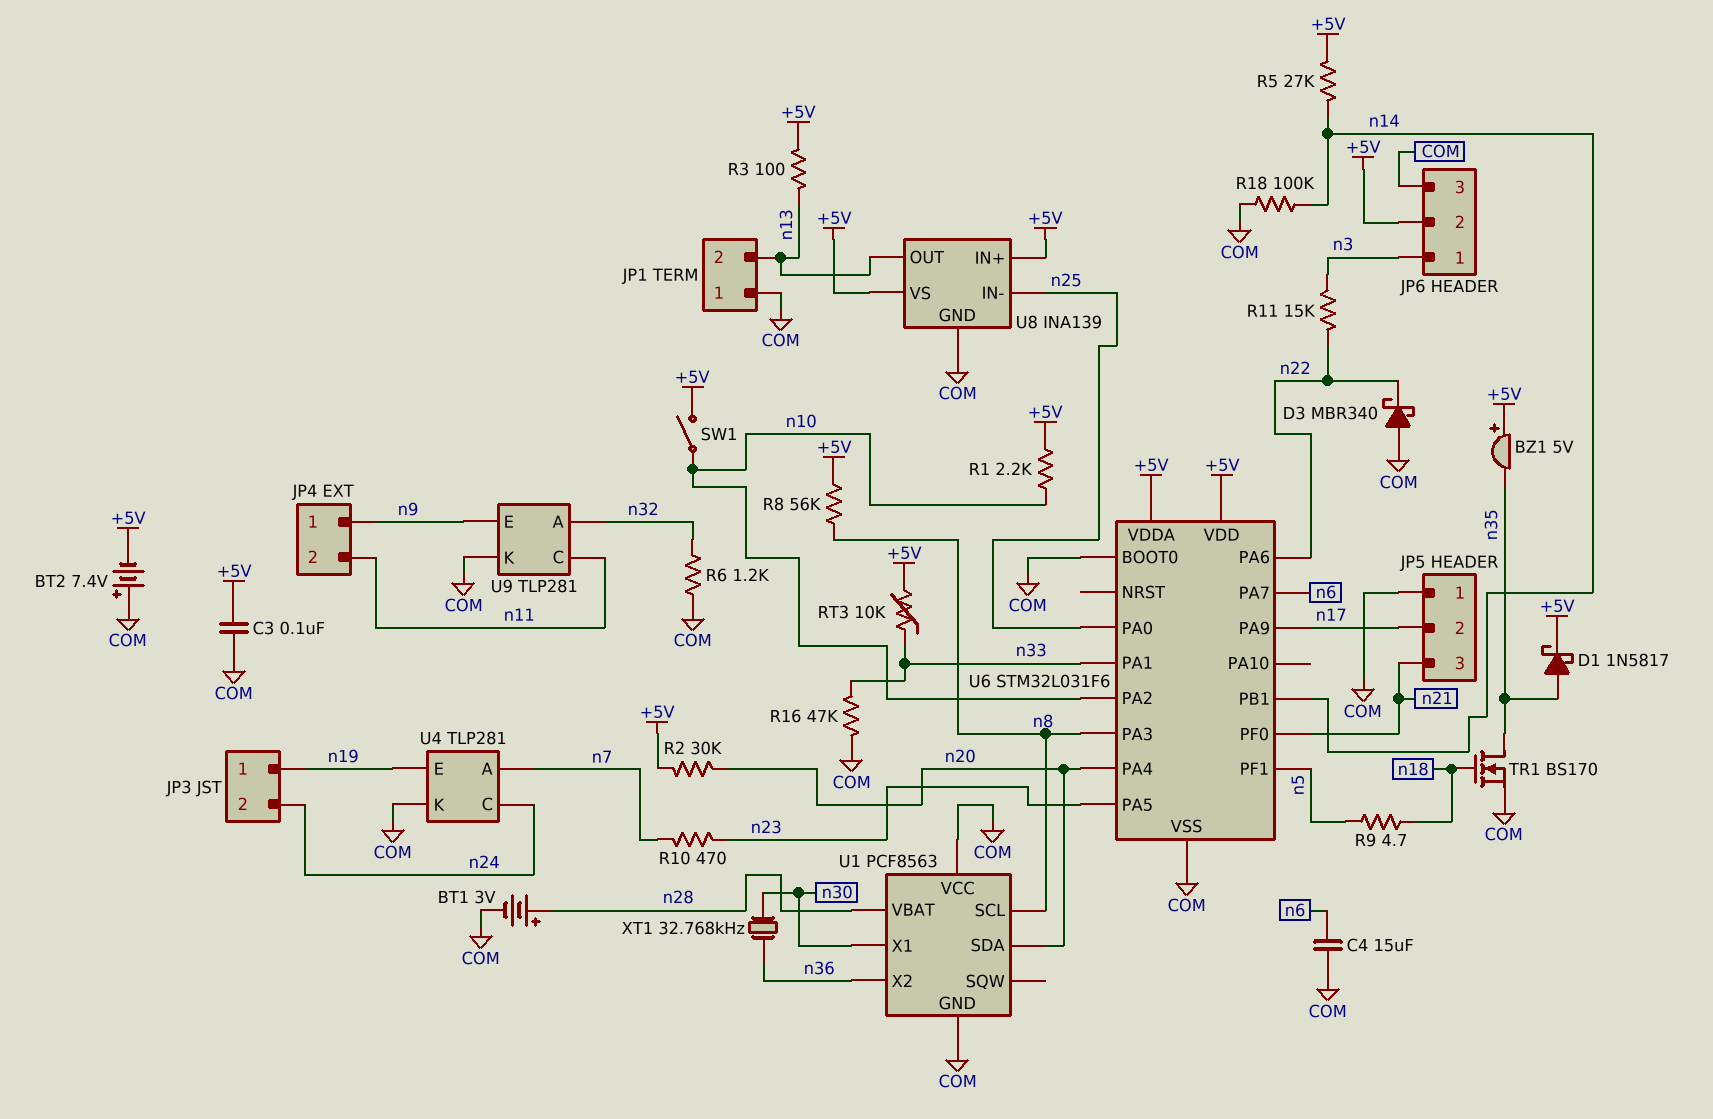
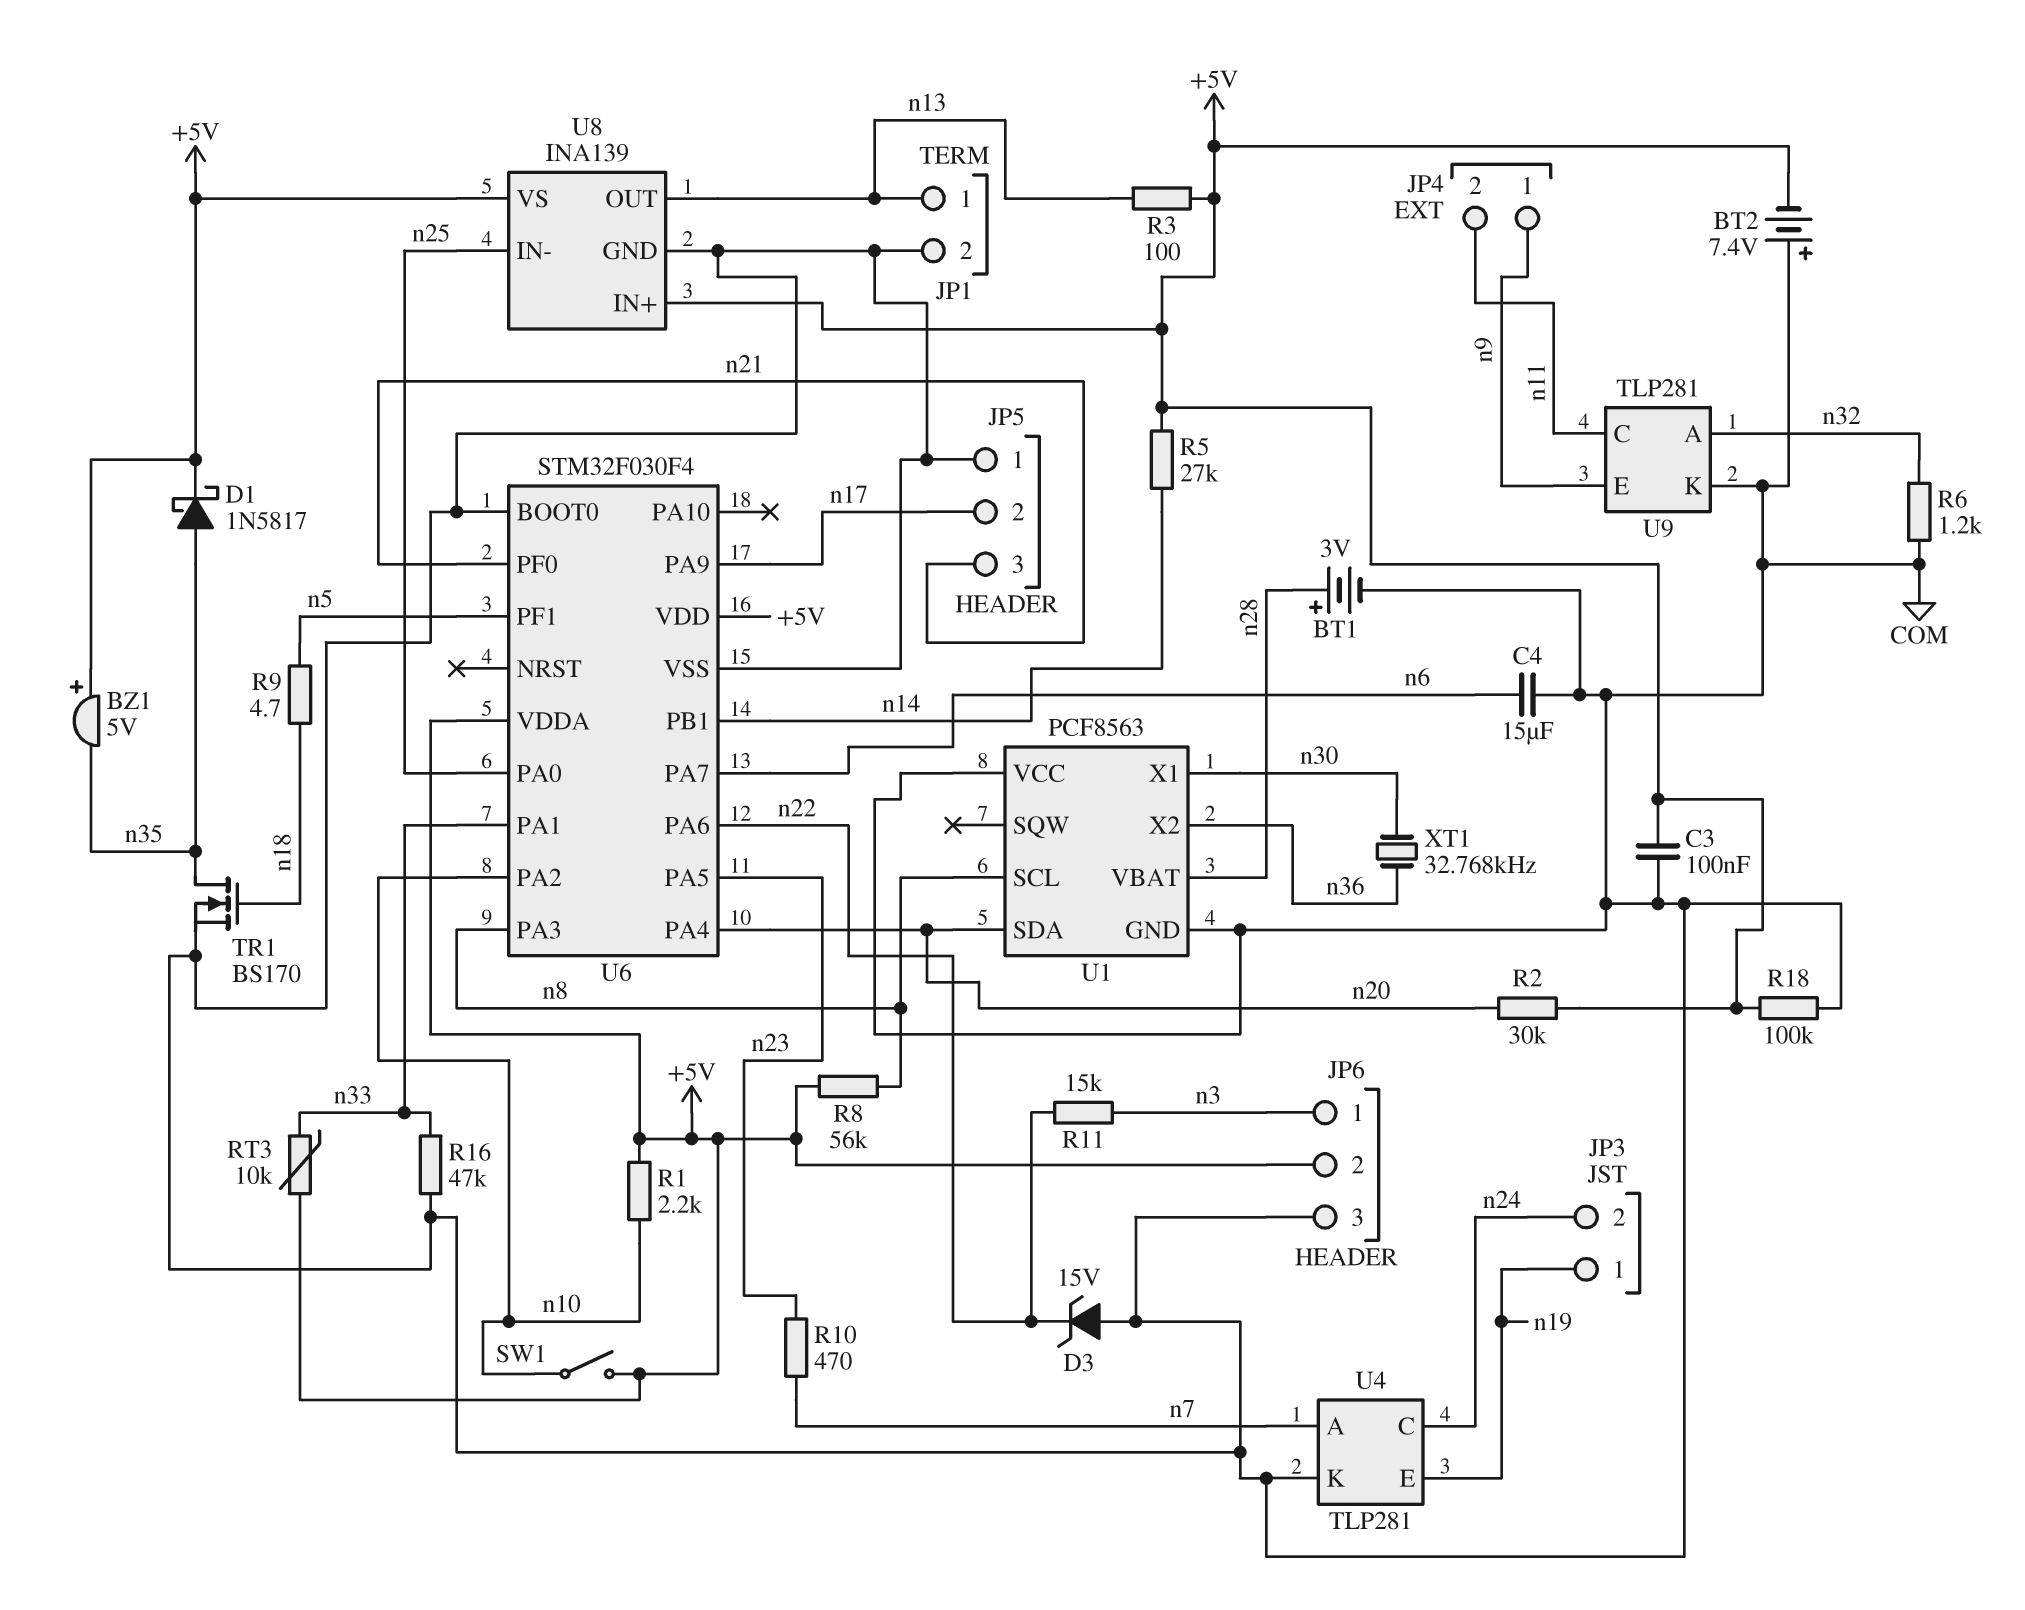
D3: schottky MBR340 (A COM, K n22) -> zener 15V (A COM, K n22)
JP1 pin 1: COM -> n13
JP1 pin 2: n13 -> COM
R18: 100k (COM, n14) -> 100k (+5V, COM)
U6: STM32L031F6 -> STM32F030F4

